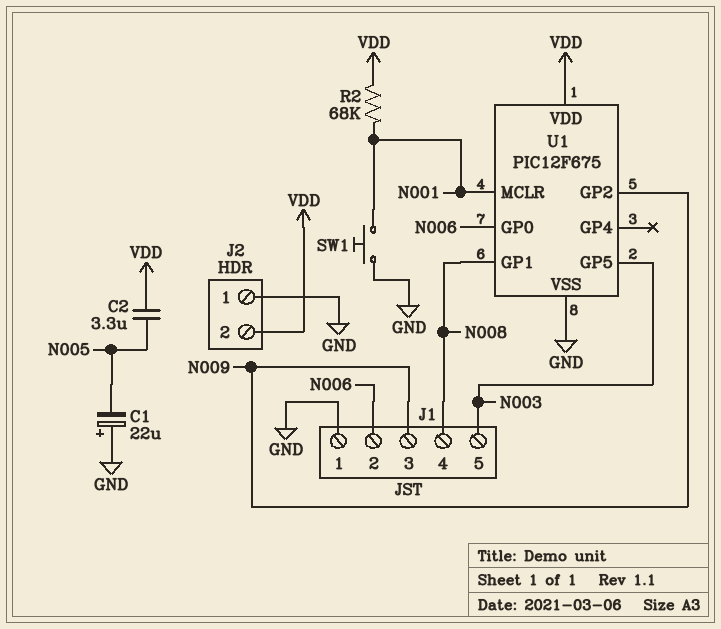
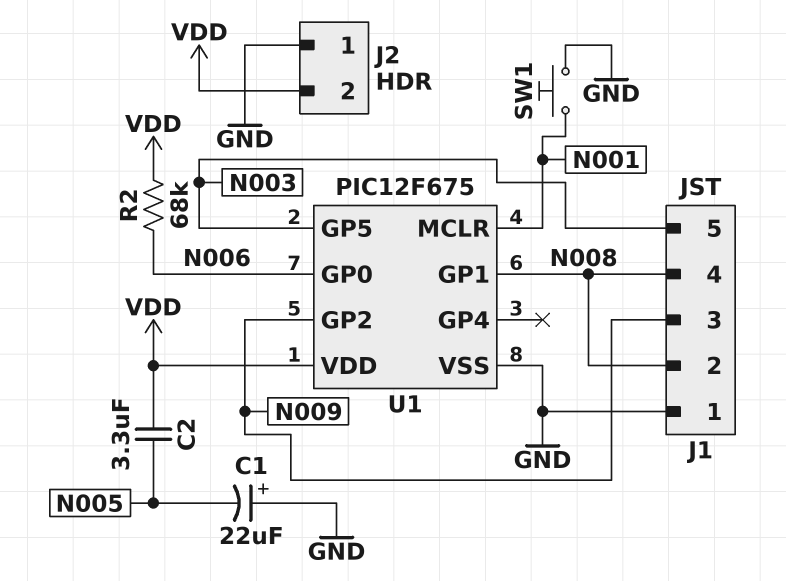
J1 pin 2: N006 -> N008
R2: 68k (N001, VDD) -> 68k (N006, VDD)

